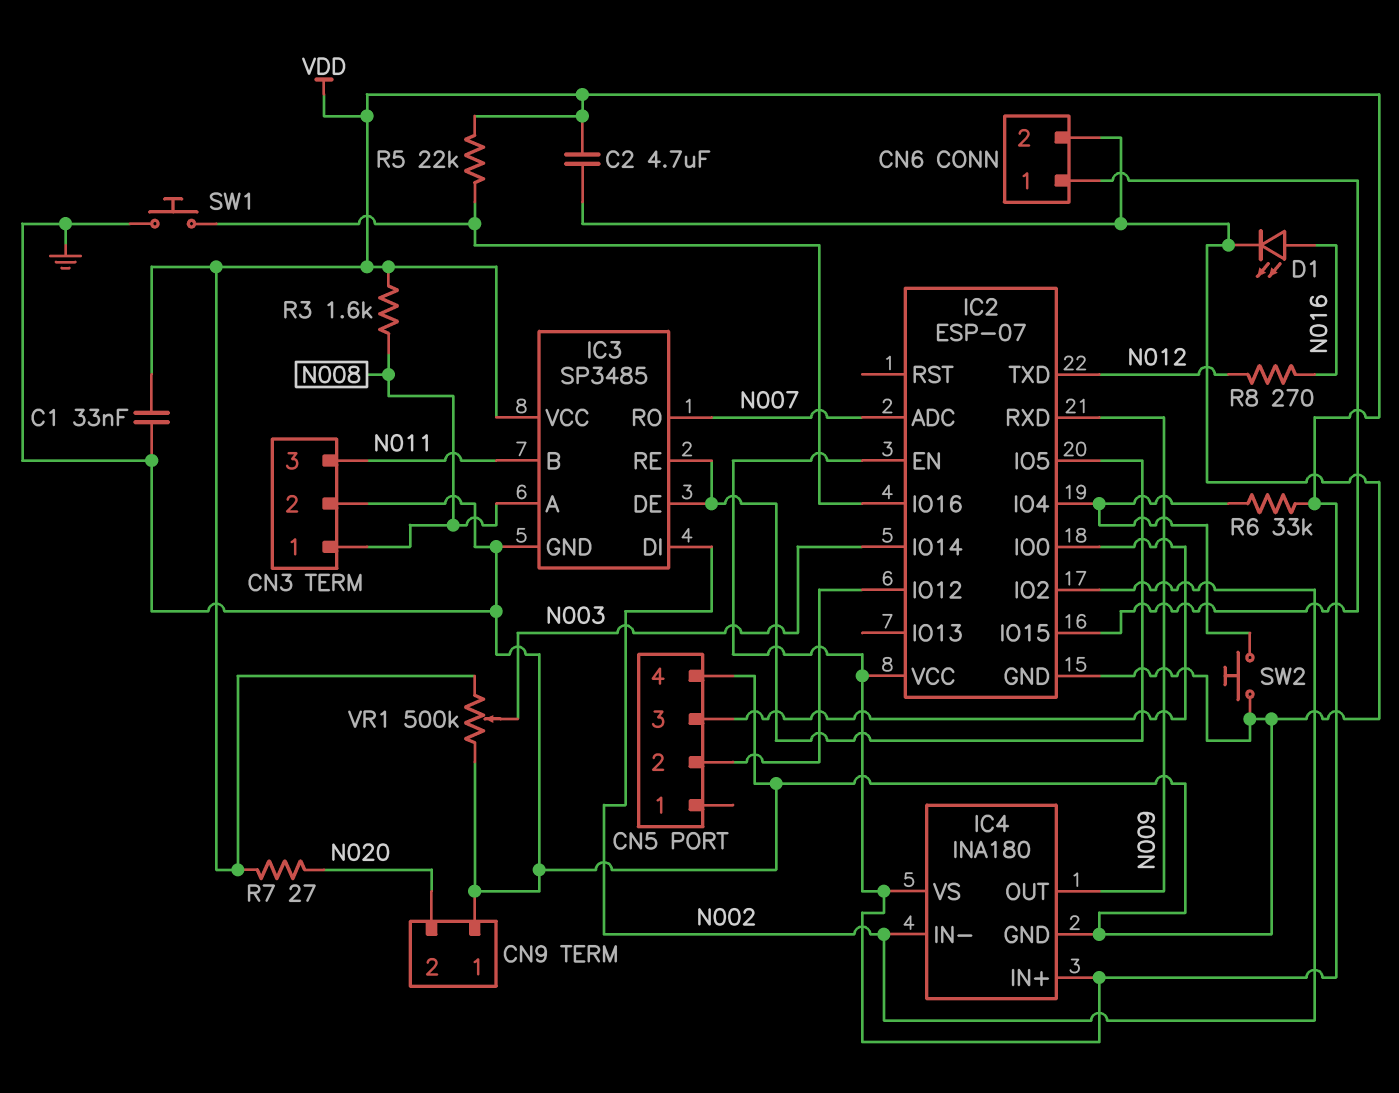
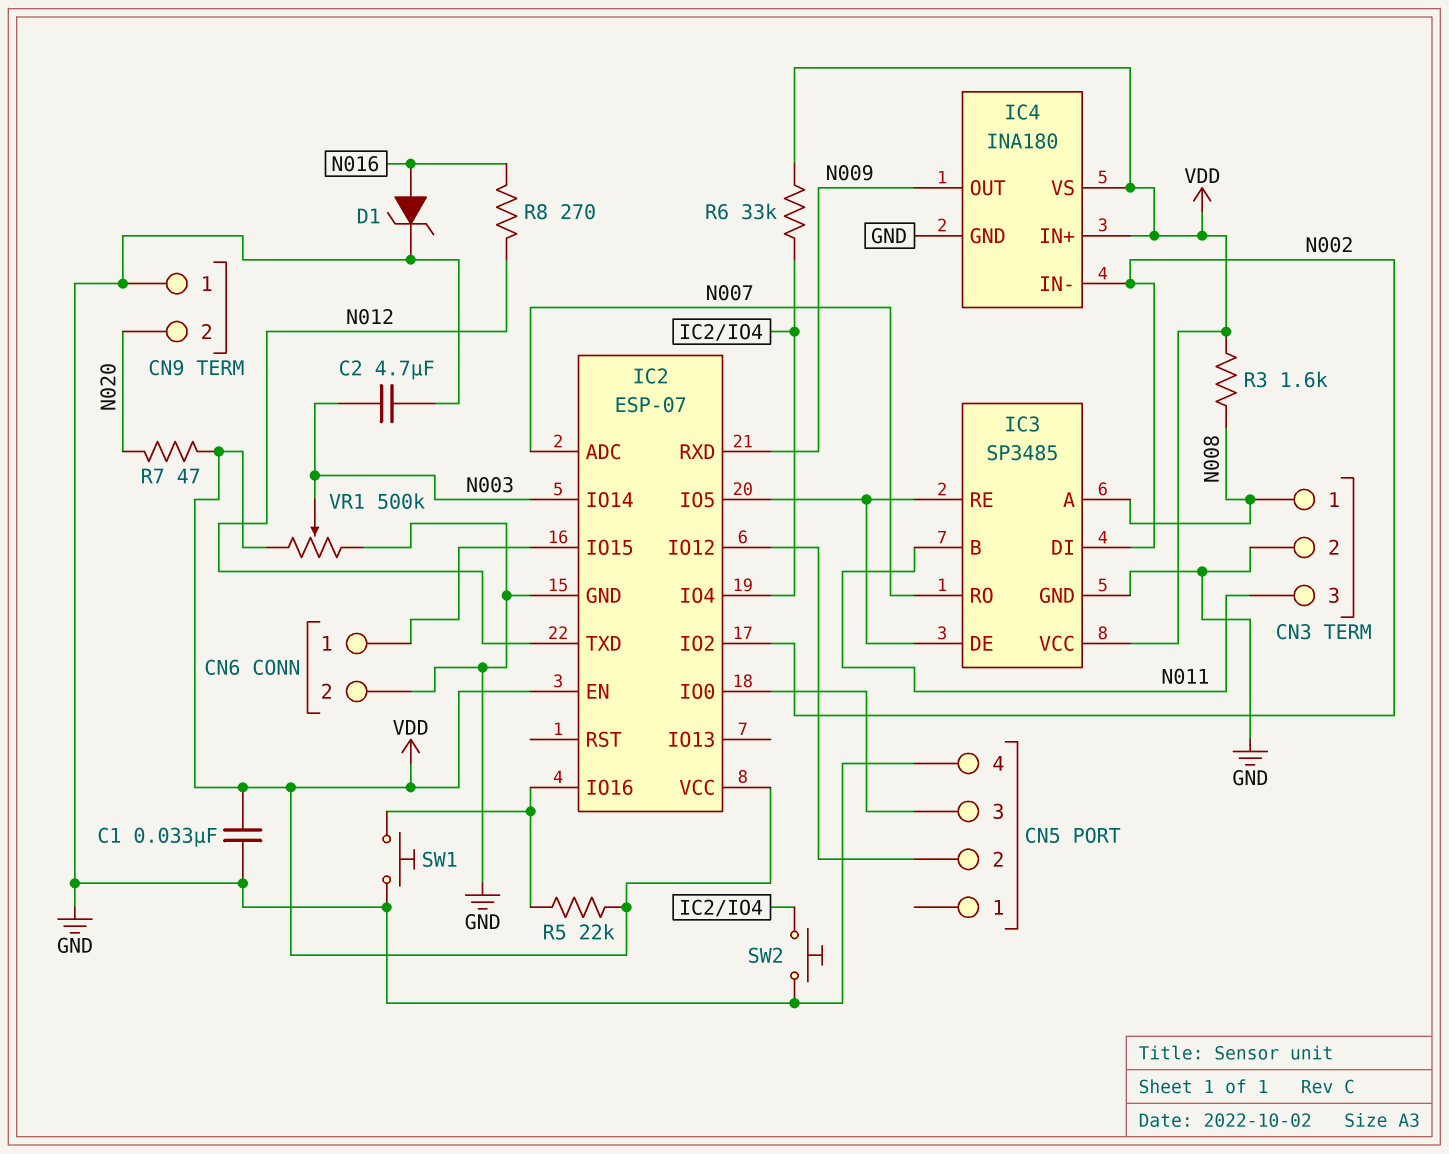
C2: 4.7uF (GND, VDD) -> 4.7uF (GND, N003)
D1: LED (A N016, K GND) -> zener (A N016, K GND)
R7: 27 (N020, VDD) -> 47 (N020, VDD)

